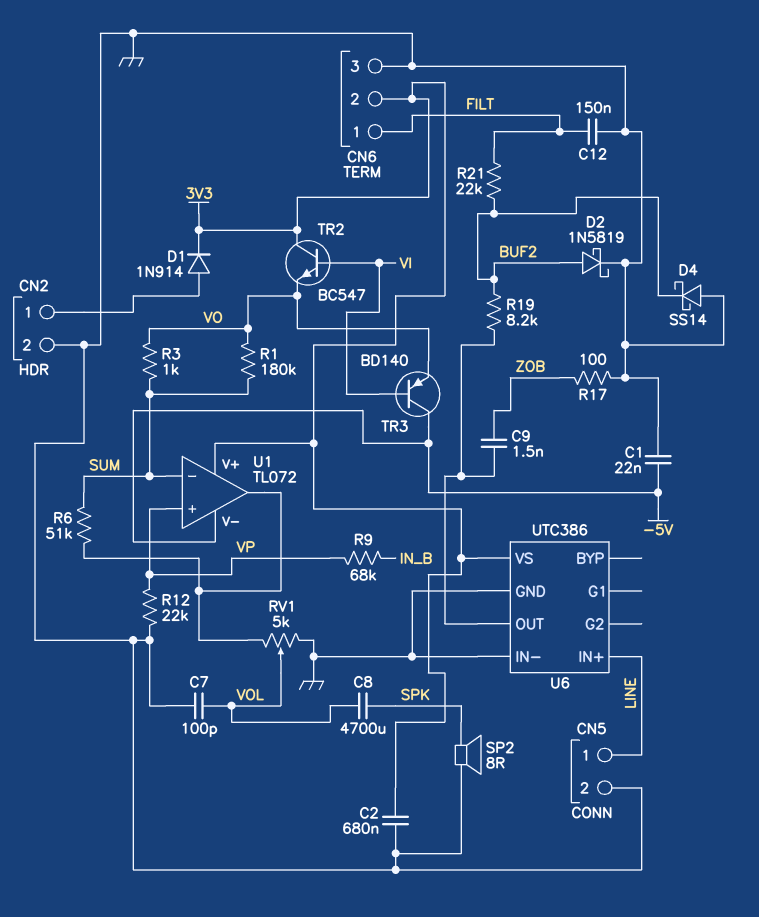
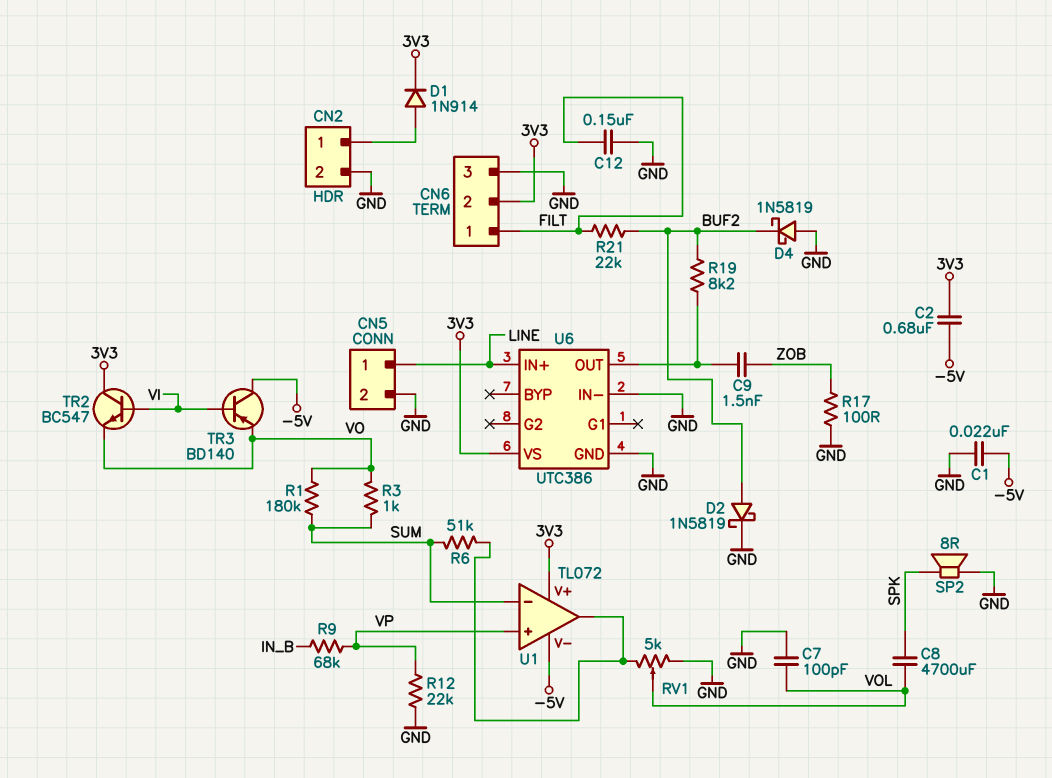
C2: 680nF (3V3, GND) -> 680nF (-5V, 3V3)
D4: schottky SS14 (A GND, K BUF2) -> schottky 1N5819 (A GND, K BUF2)

